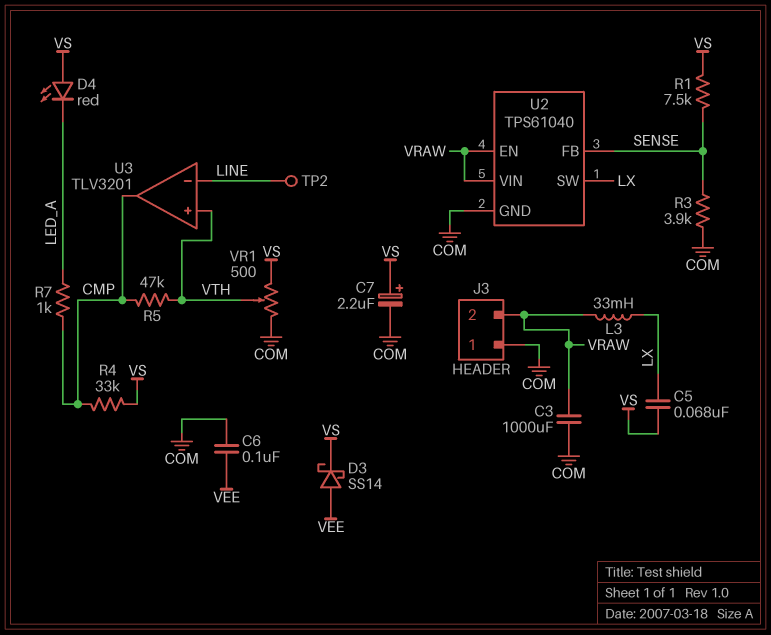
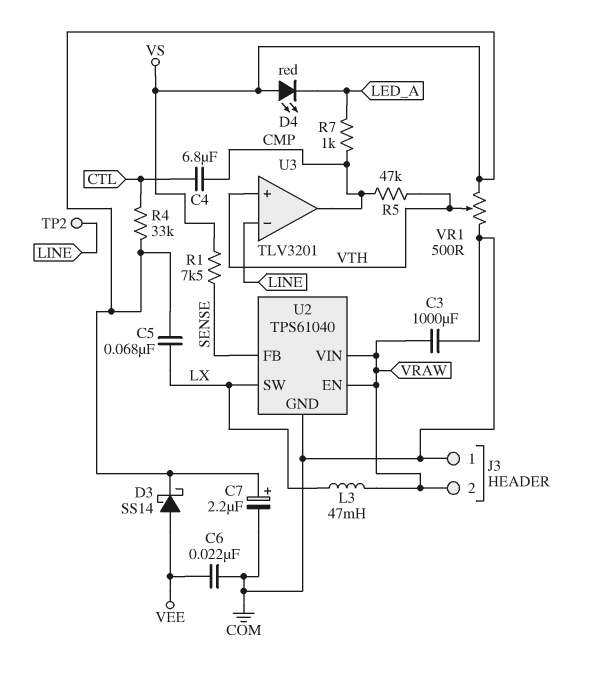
C4: none -> 6.8uF (CMP, CTL)
C6: 100nF (COM, VEE) -> 22nF (COM, VEE)
L3: 33mH (LX, VRAW) -> 47mH (LX, VRAW)
R3: 3.9k (COM, SENSE) -> none
R4: 33k (CMP, VS) -> 33k (CTL, VS)

